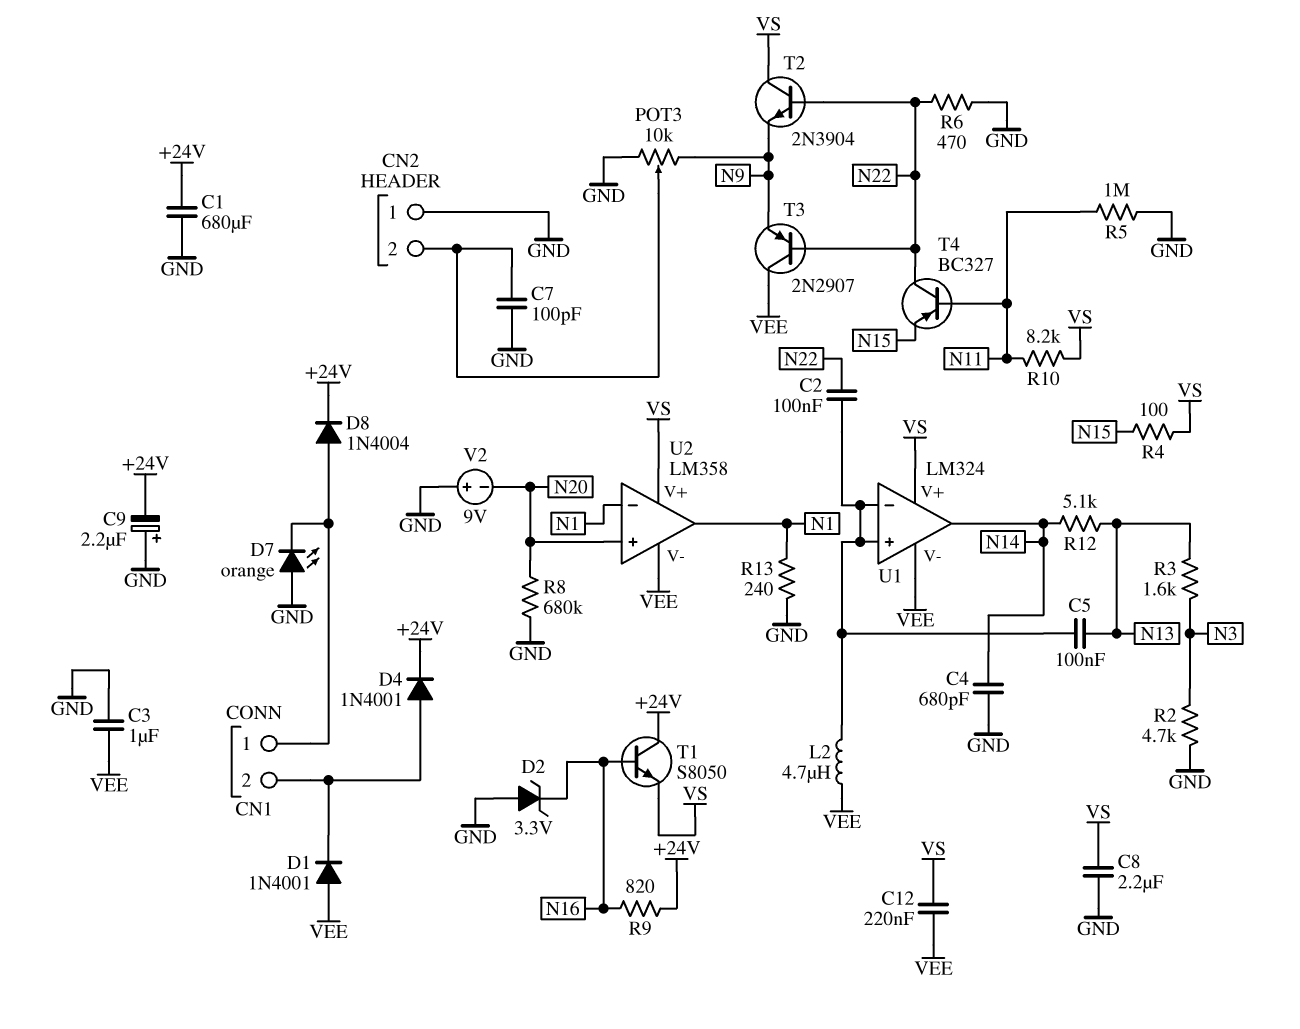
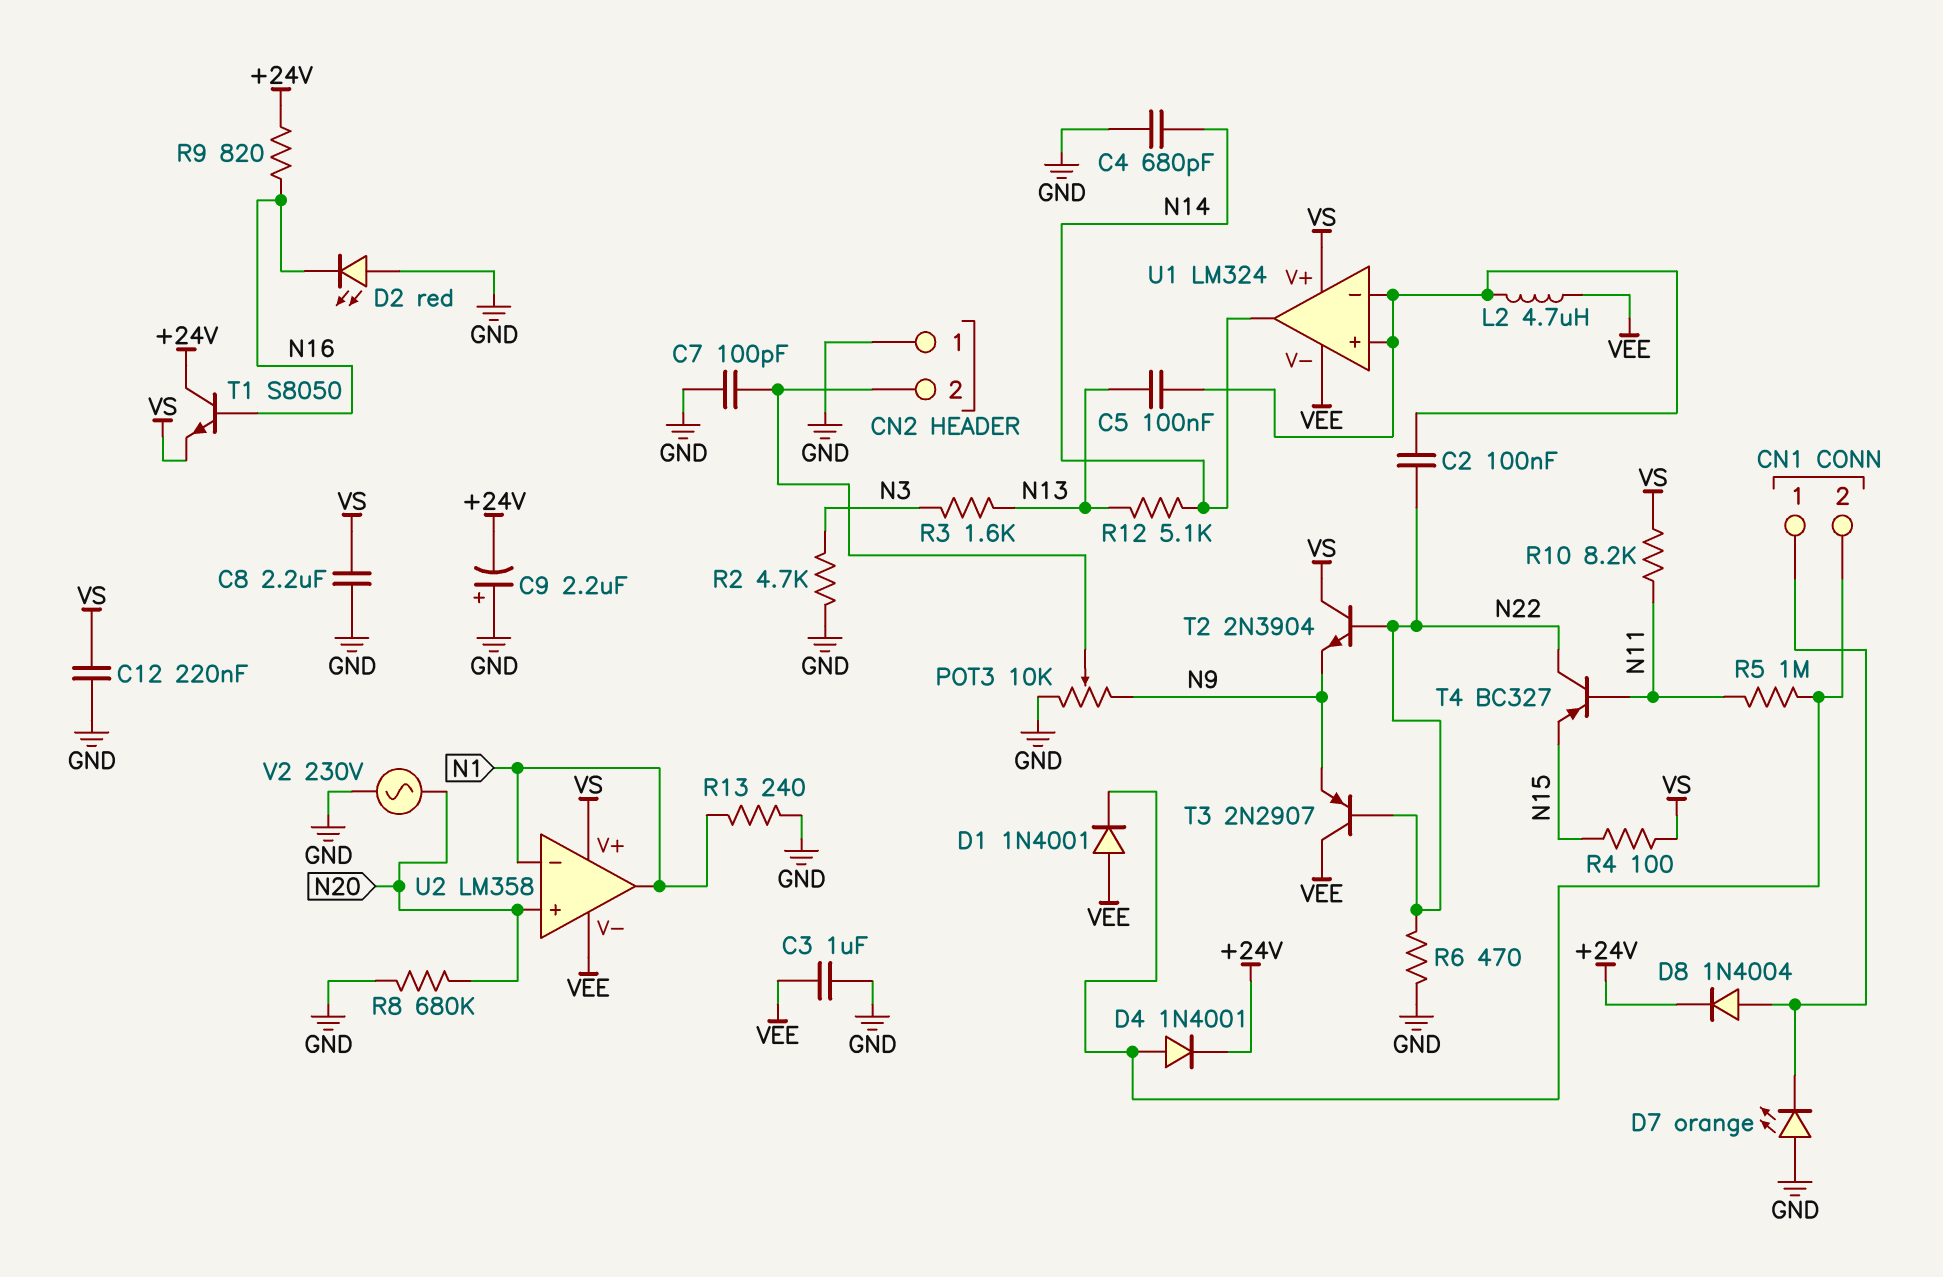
C1: 680uF (+24V, GND) -> none
C12: 220nF (VEE, VS) -> 220nF (GND, VS)
D2: zener 3.3V (A GND, K N16) -> LED red (A GND, K N16)
R5: 1M (GND, N11) -> 1M (CN1/2, N11)
V2: 9V (plus GND, minus N20) -> AC 230V (GND, N20)

